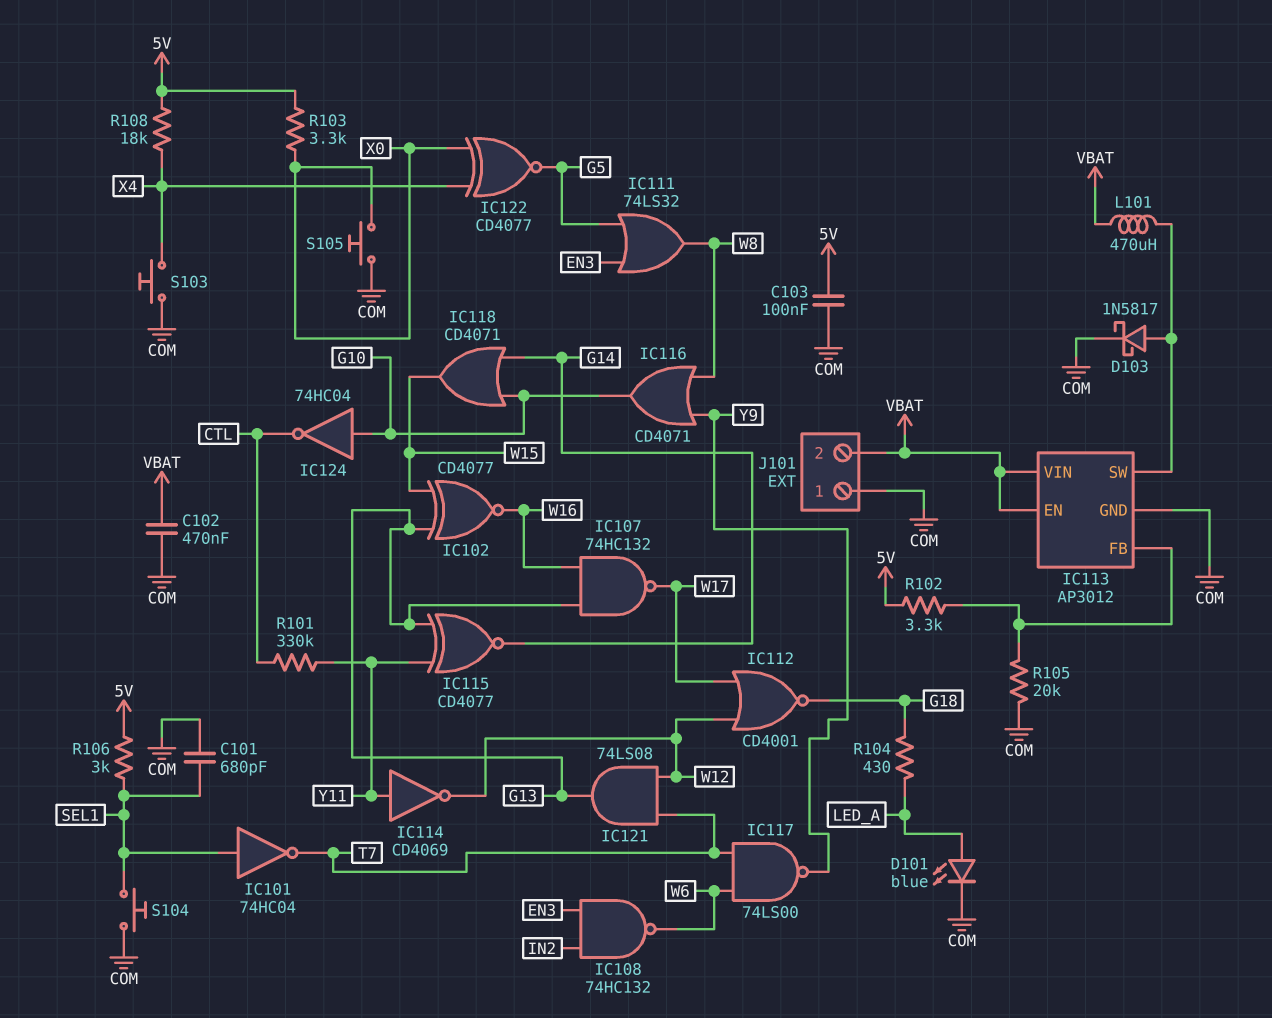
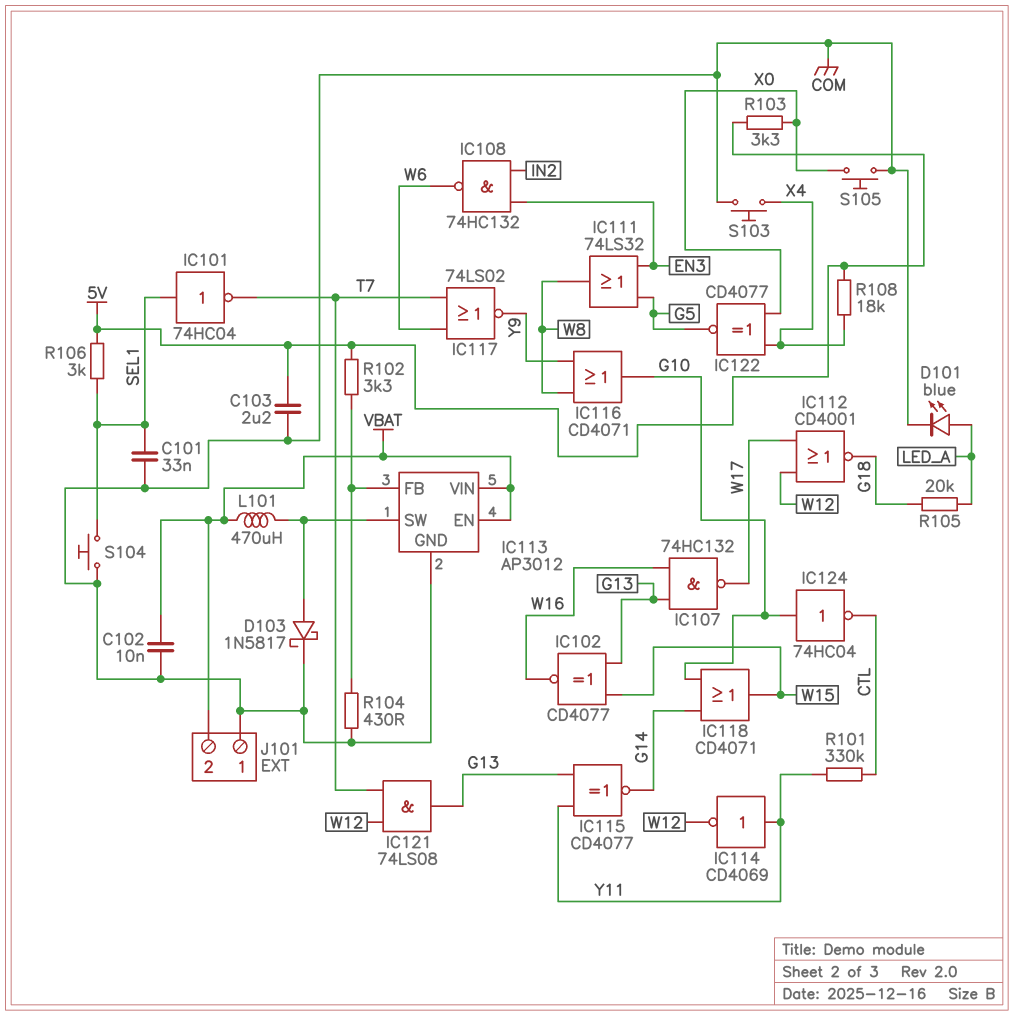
C101: 680pF (COM, SEL1) -> 33nF (COM, SEL1)
C102: 470nF (COM, VBAT) -> 10nF (COM, VBAT)
C103: 100nF (5V, COM) -> 2.2uF (5V, COM)
IC117: NAND 74LS00 (in T7, in W6, out Y9) -> NOR 74LS02 (in T7, in W6, out Y9)
R104: 430 (G18, LED_A) -> 430 (COM, IC113/FB)
R105: 20k (COM, IC113/FB) -> 20k (G18, LED_A)

